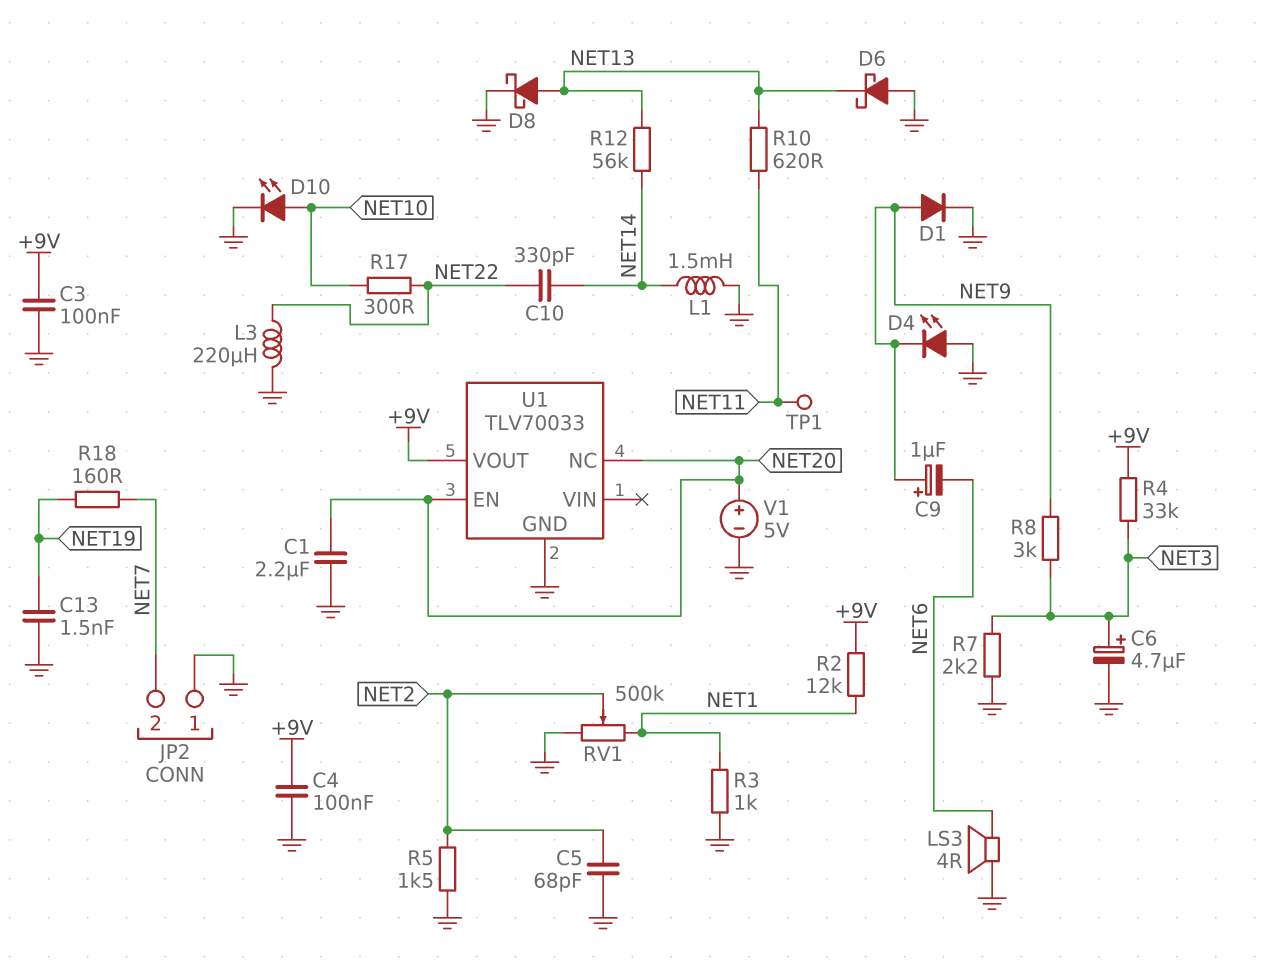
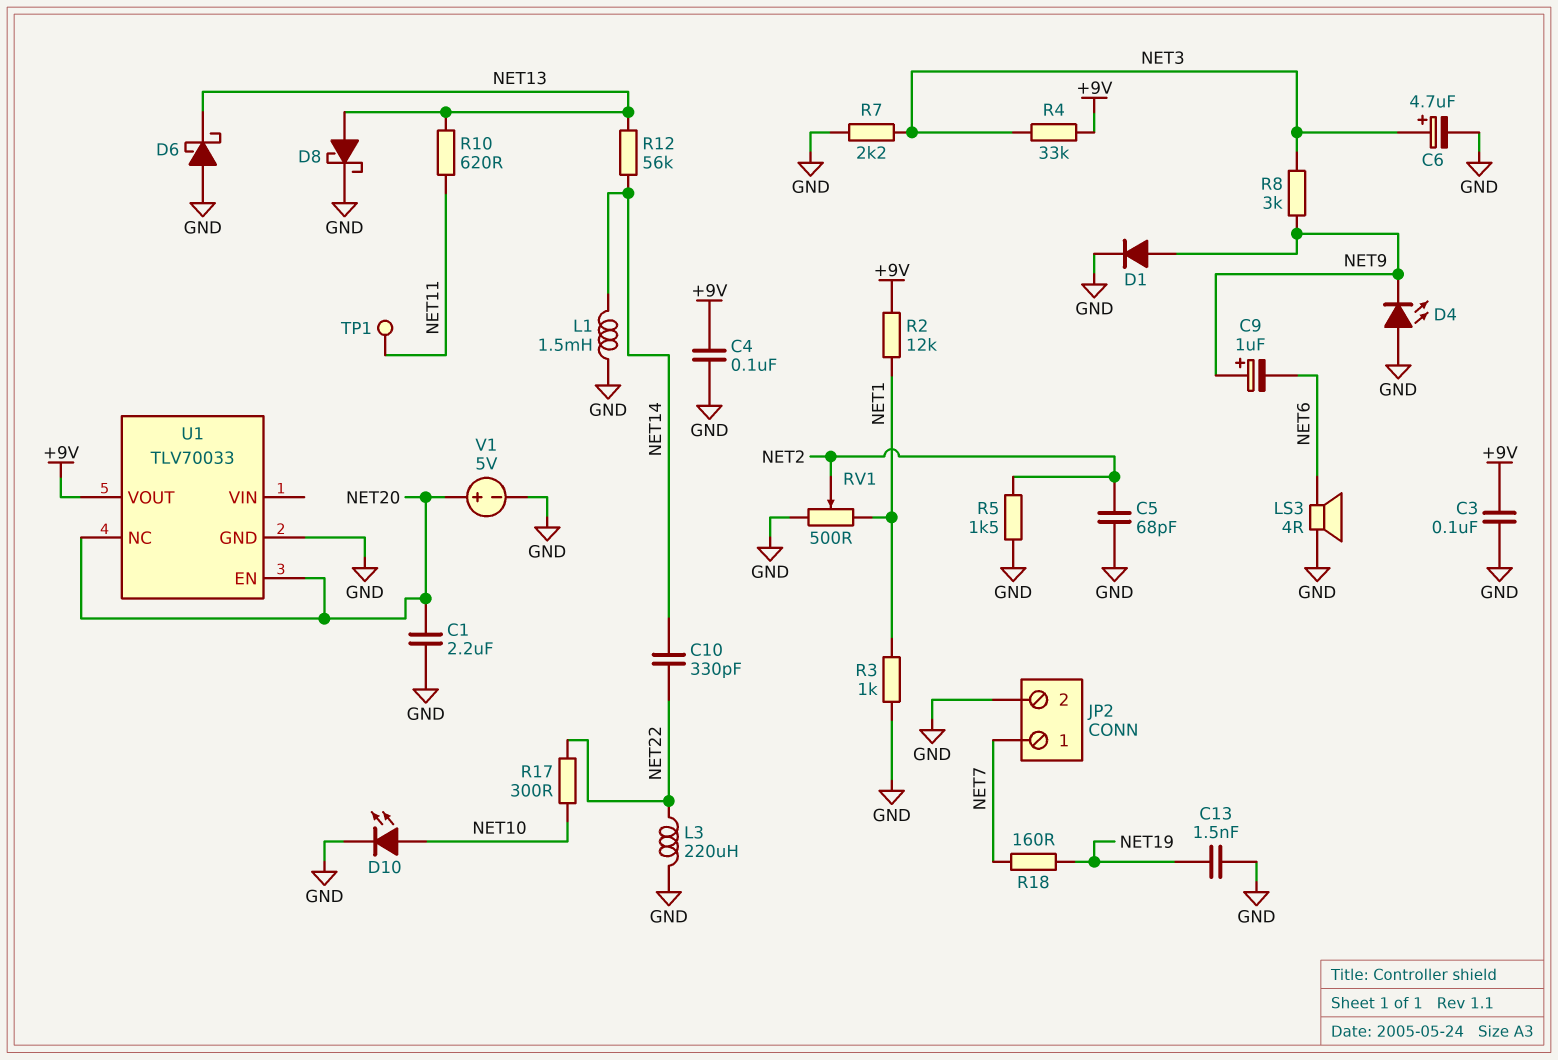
JP2 pin 1: GND -> NET7
JP2 pin 2: NET7 -> GND
RV1: 500k (GND, NET1, wiper NET2) -> 500 (GND, NET1, wiper NET2)

